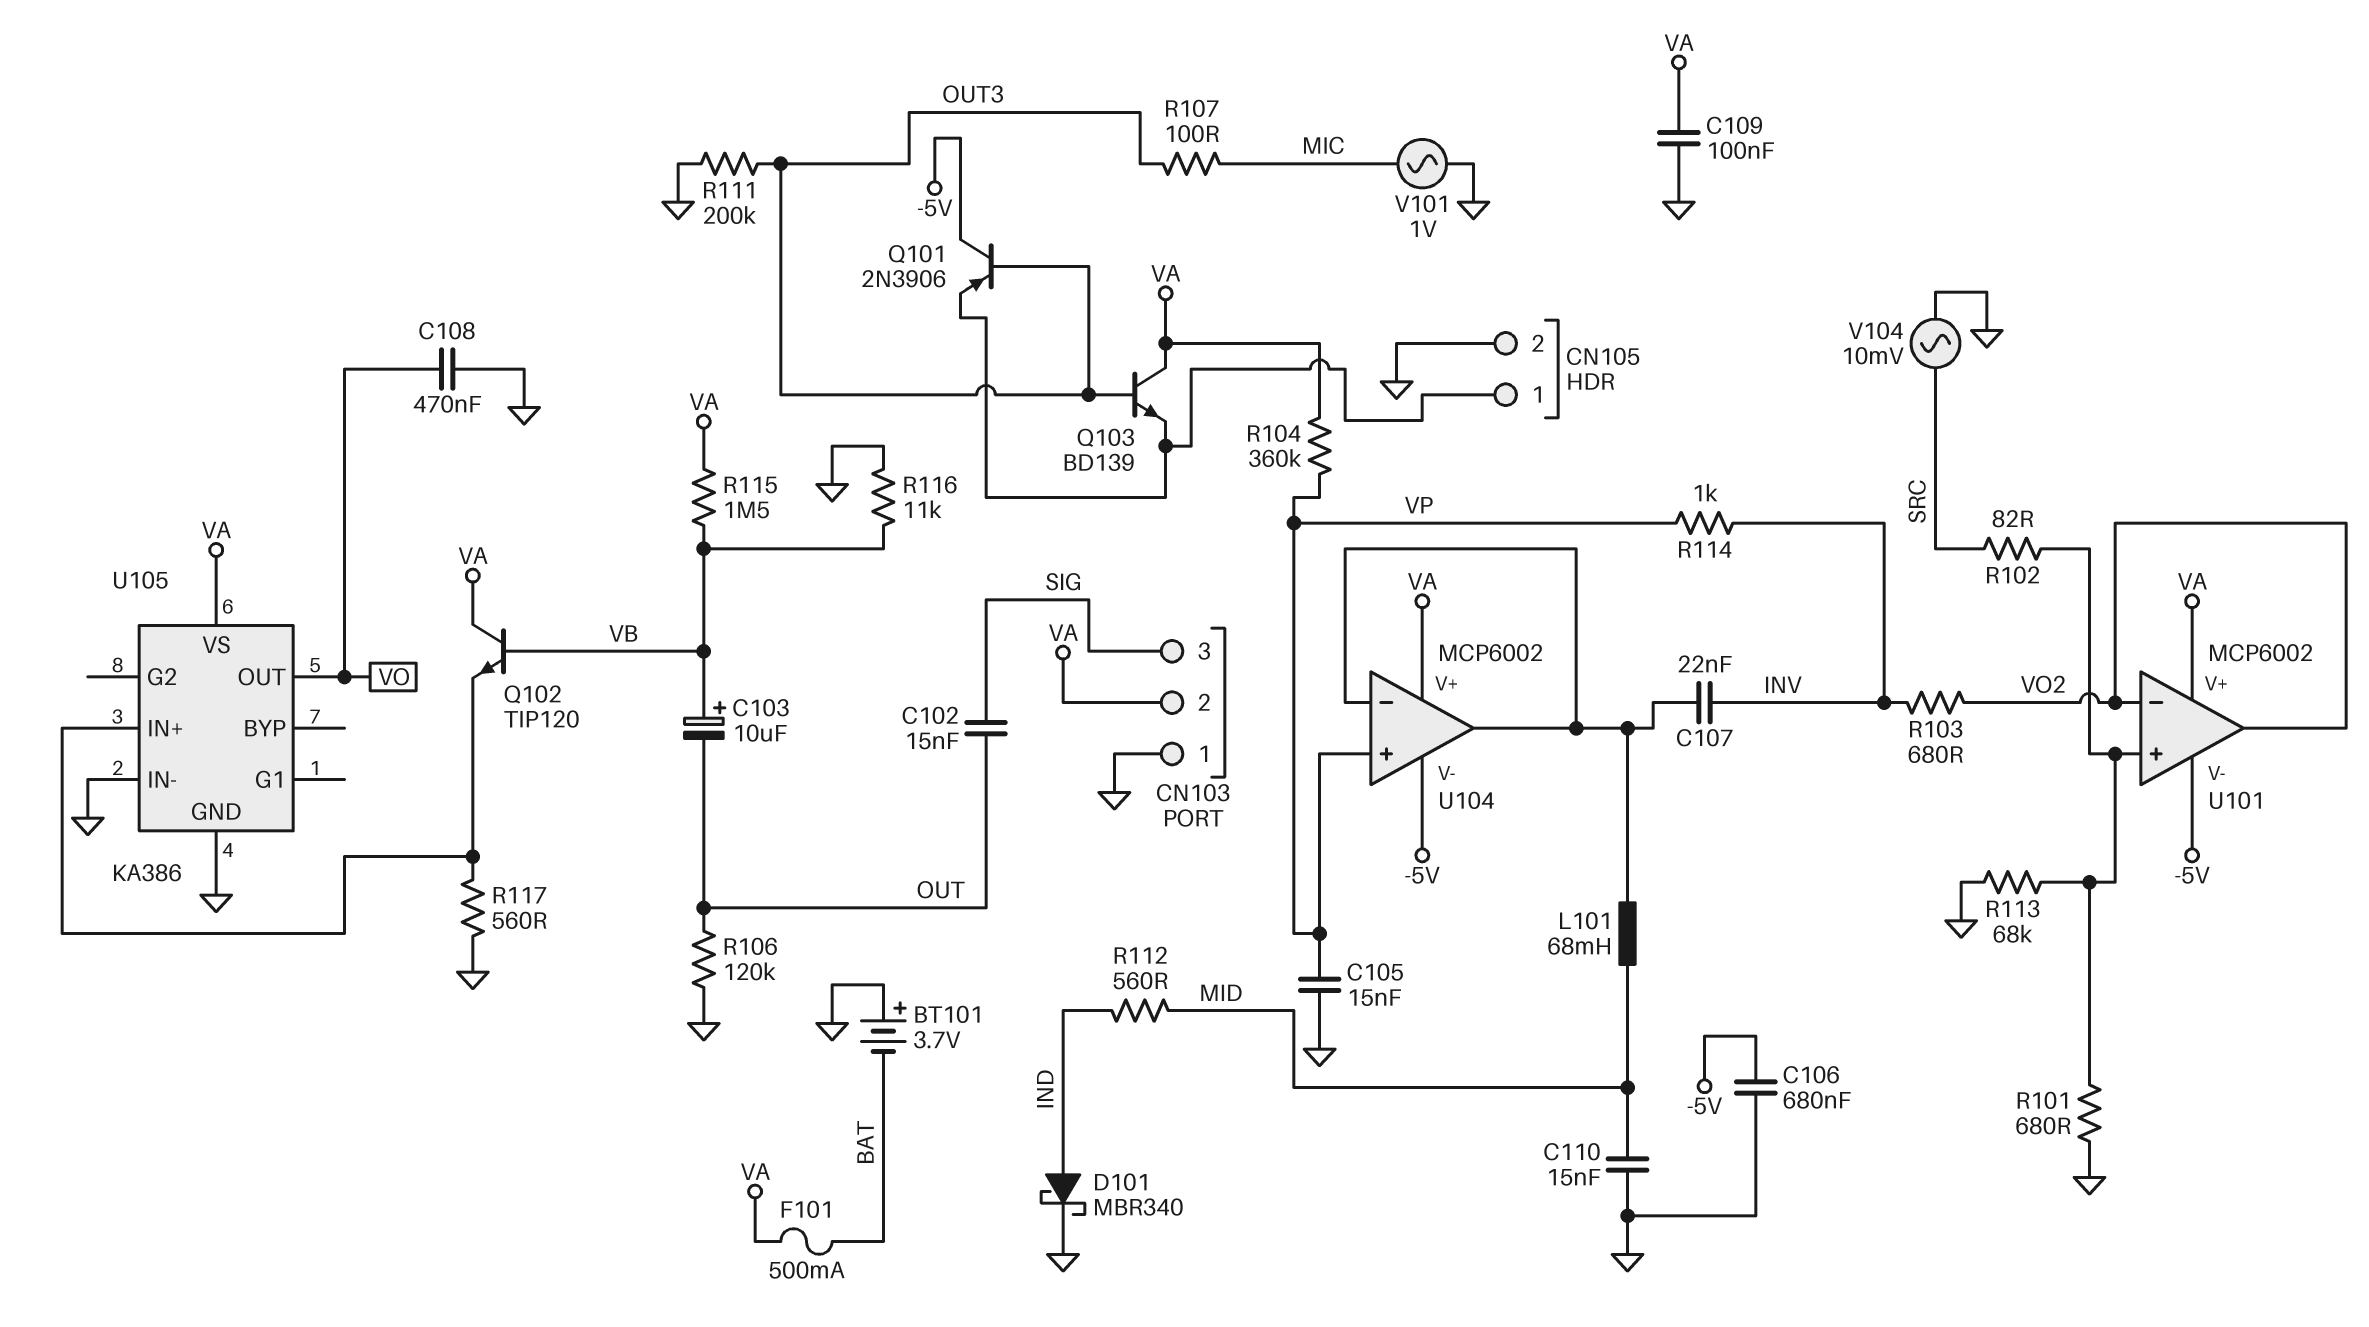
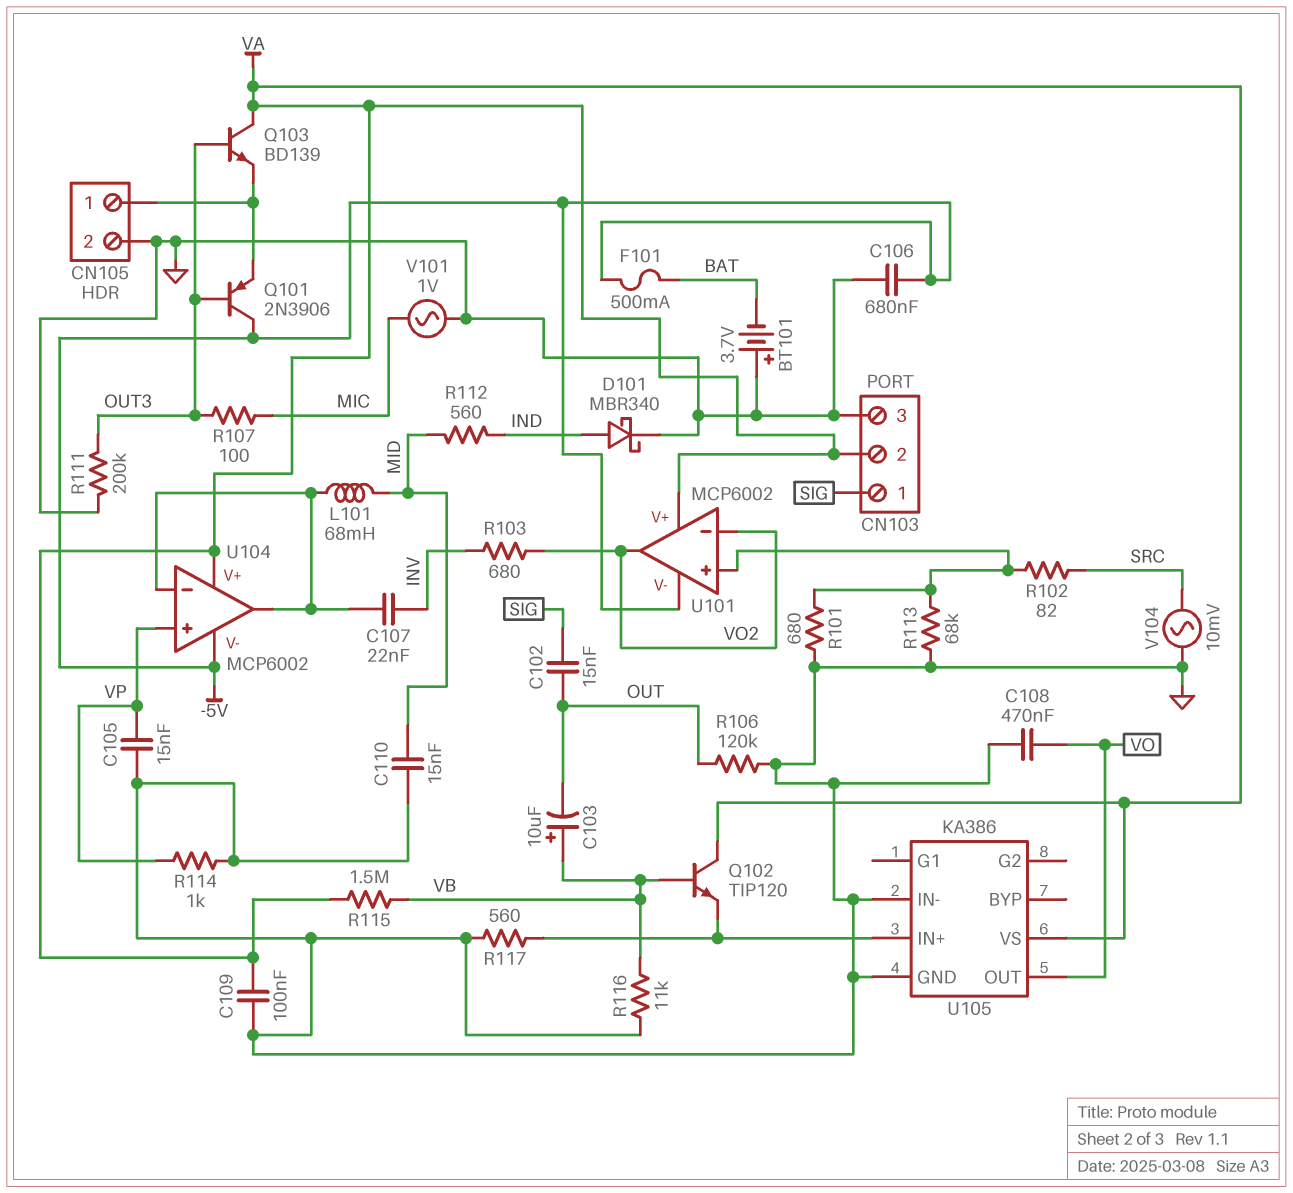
CN103 pin 1: GND -> SIG
CN103 pin 3: SIG -> GND
F101: 500mA (BAT, VA) -> 500mA (-5V, BAT)
R104: 360k (VA, VP) -> none
R114: 1k (INV, VP) -> 1k (GND, VP)

